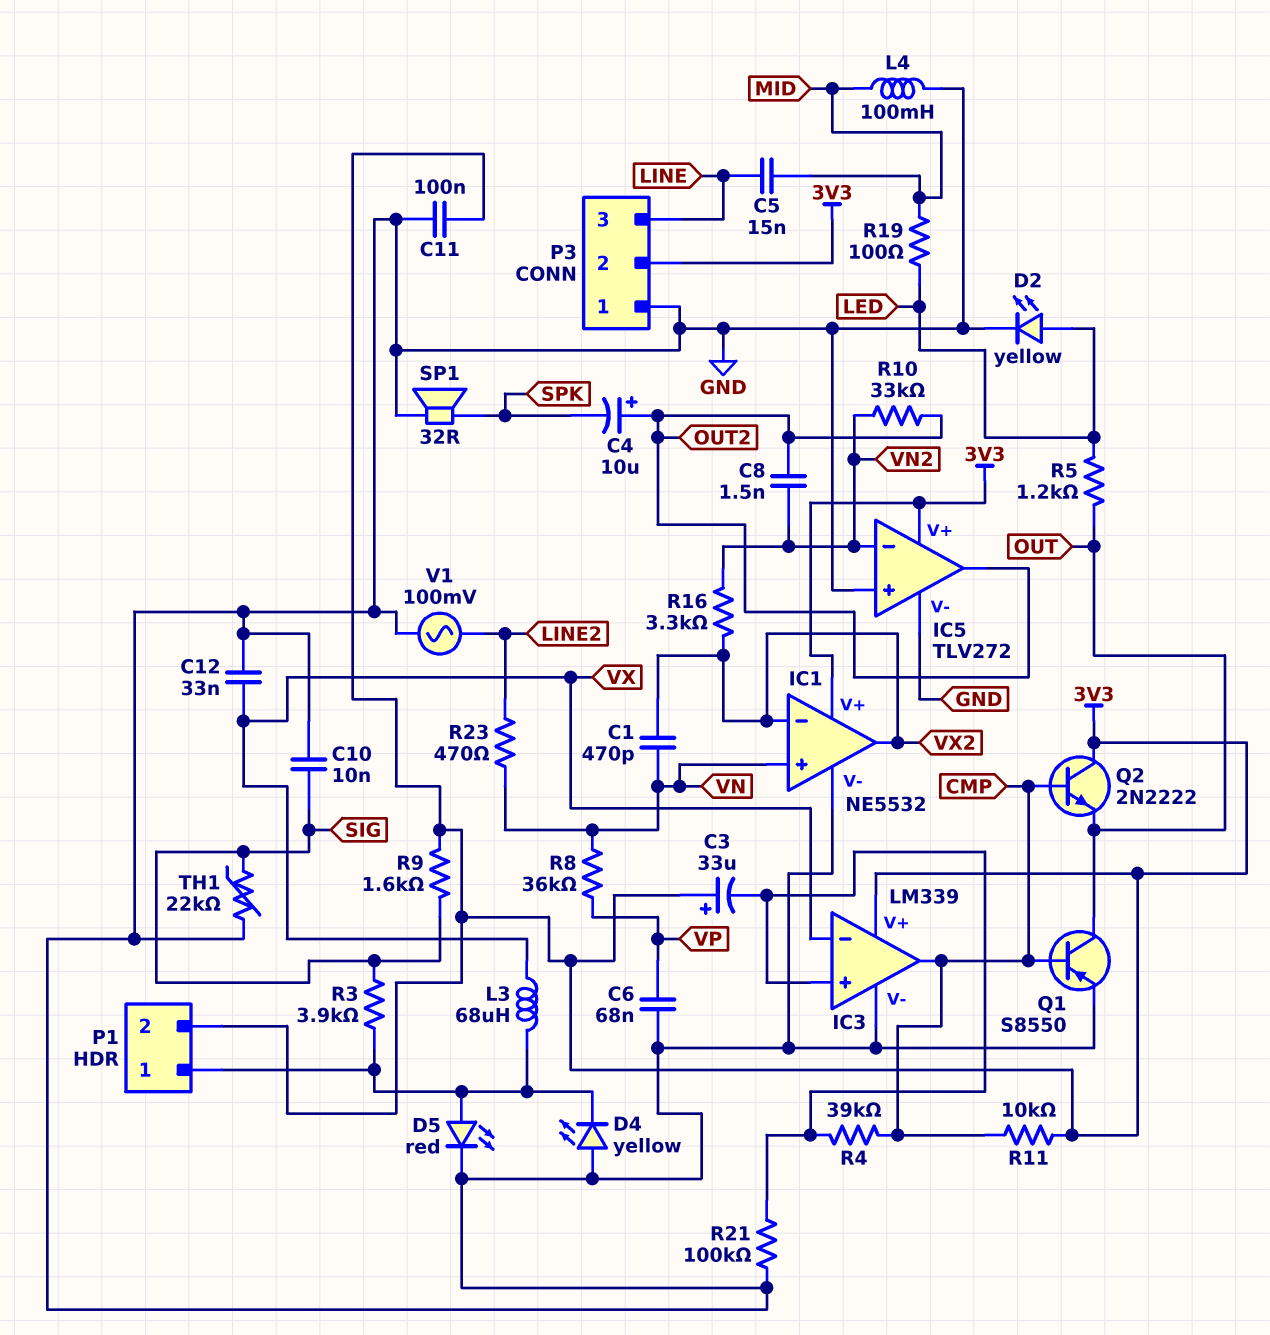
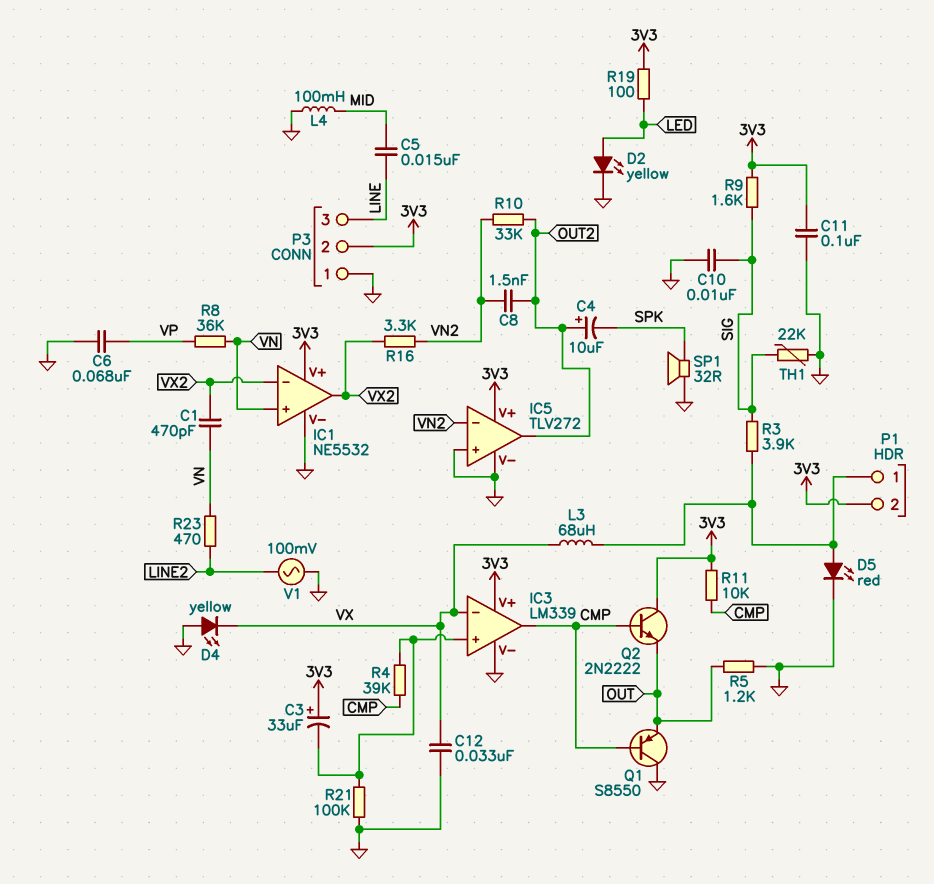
D4: LED yellow (A GND, K P1/1) -> LED yellow (A GND, K VX)
Q1: PNP S8550 (B CMP, C OUT, E GND) -> PNP S8550 (B CMP, C GND, E OUT)
R5: 1.2k (LED, OUT) -> 1.2k (GND, OUT)
R19: 100 (LED, MID) -> 100 (3V3, LED)

